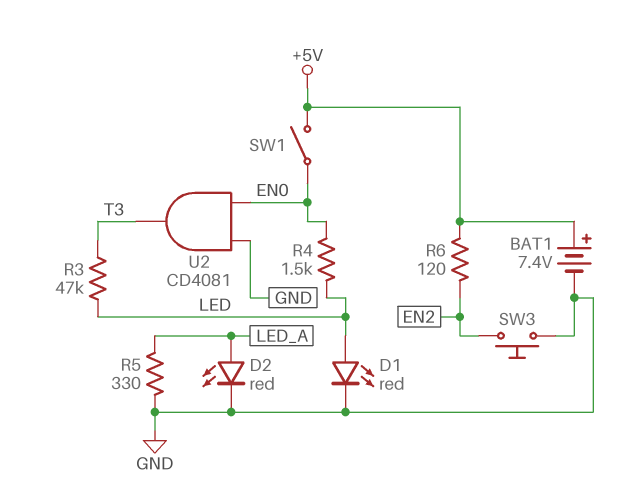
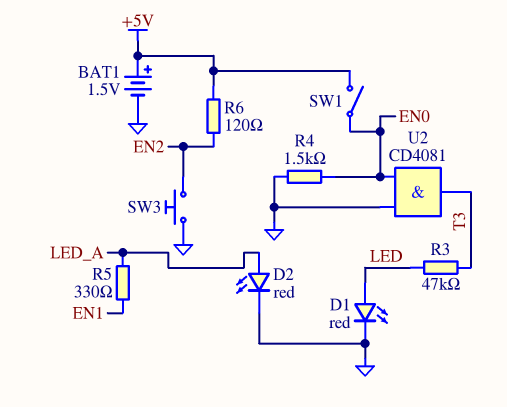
BAT1: 7.4V (plus +5V, minus GND) -> 1.5V (plus +5V, minus GND)
R4: 1.5k (EN0, LED) -> 1.5k (EN0, GND)
R5: 330 (GND, LED_A) -> 330 (EN1, LED_A)

